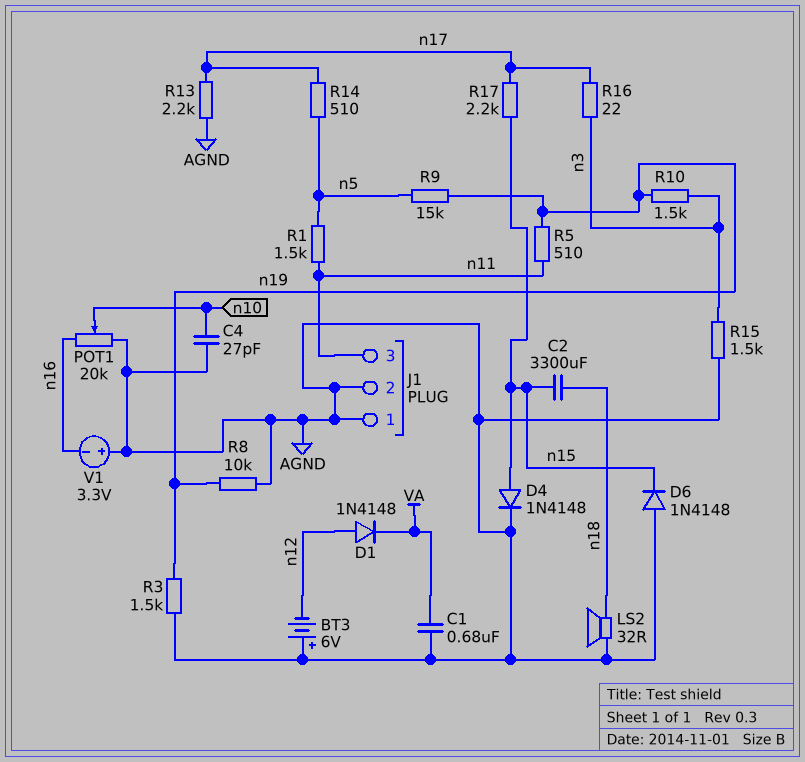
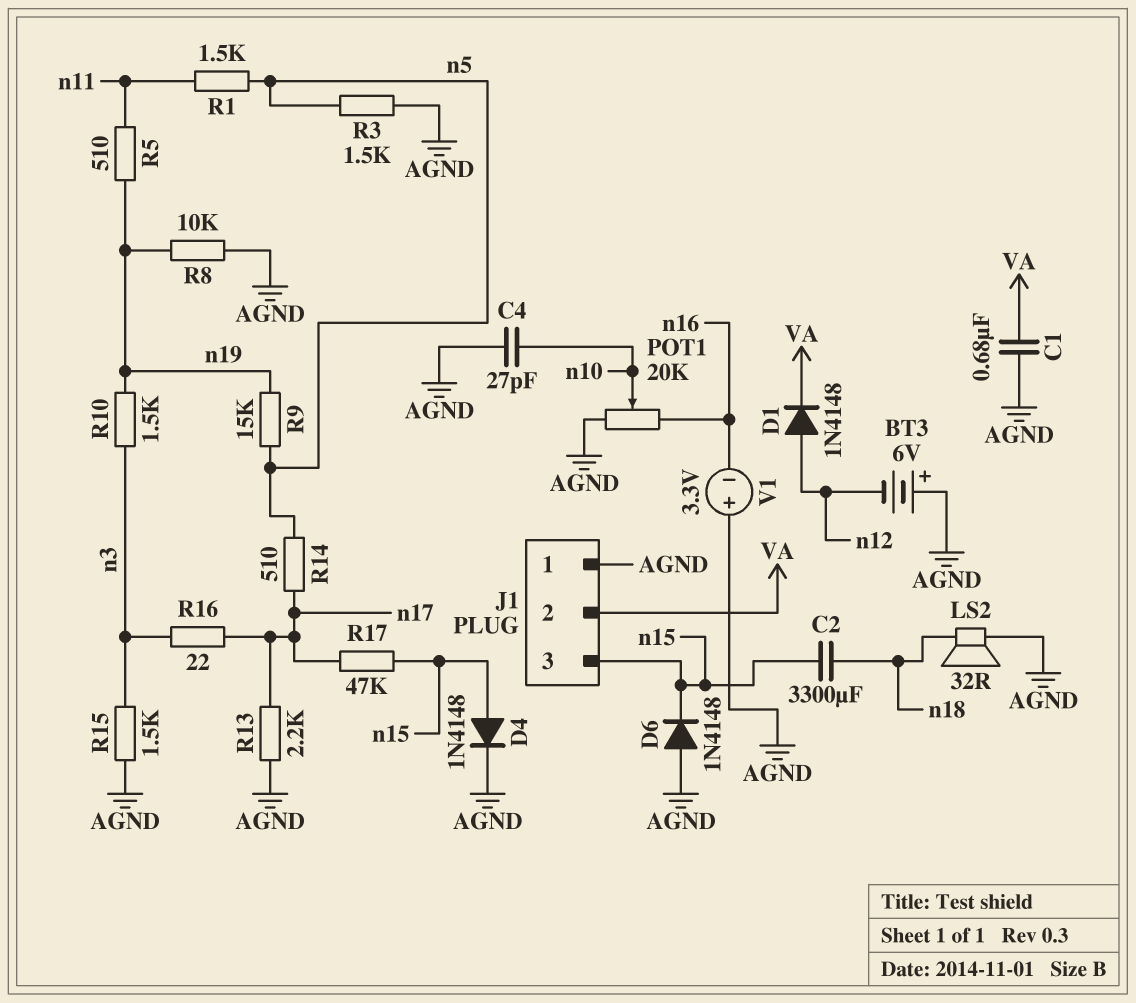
J1 pin 2: AGND -> VA
J1 pin 3: n11 -> n15
R3: 1.5k (AGND, n19) -> 1.5k (AGND, n5)
R17: 2.2k (n15, n17) -> 47k (n15, n17)

